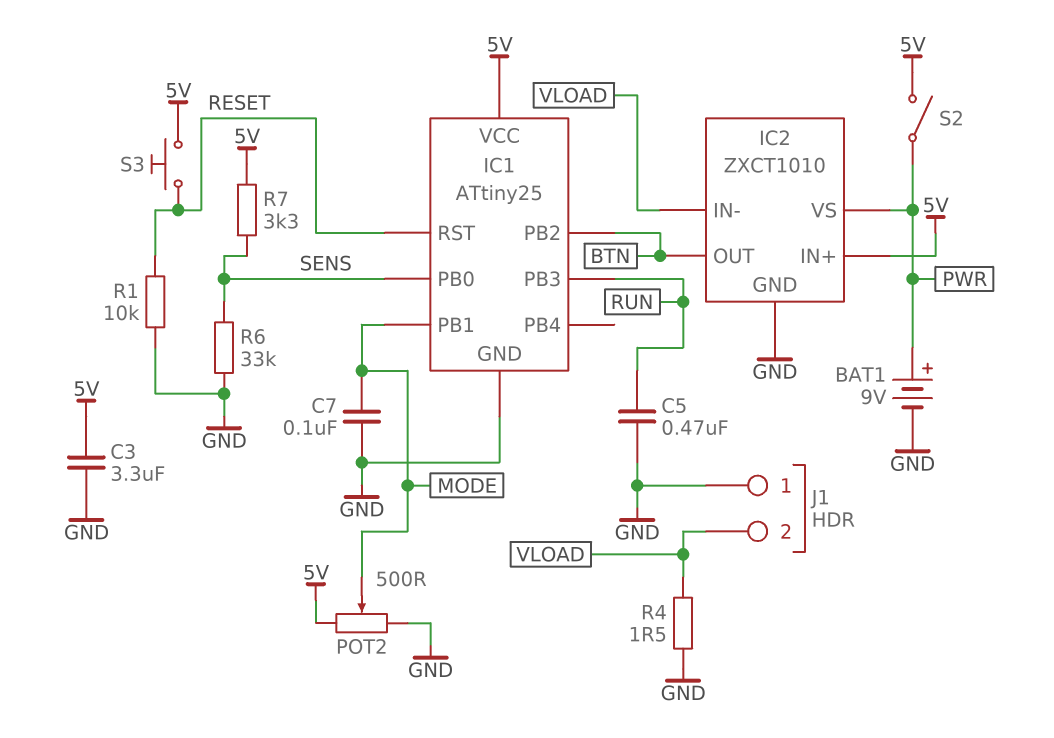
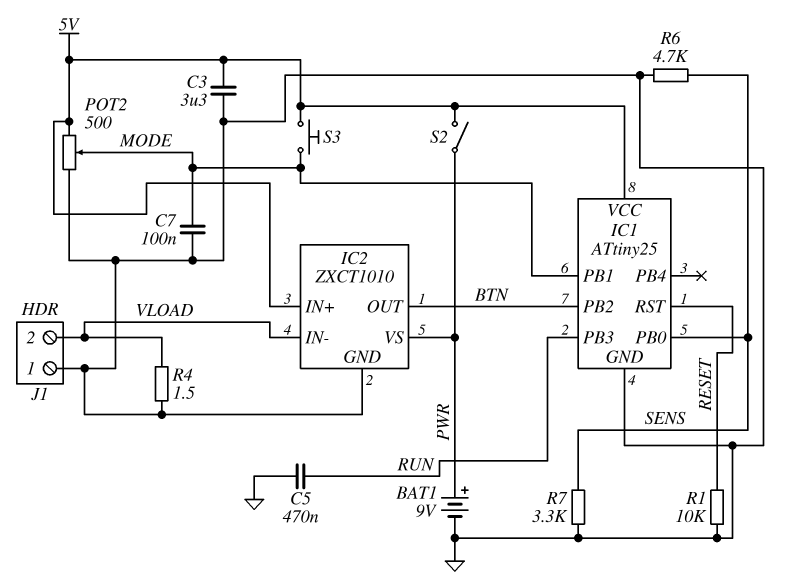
R6: 33k (GND, SENS) -> 4.7k (GND, SENS)
R7: 3.3k (5V, SENS) -> 3.3k (GND, SENS)
S3: button (5V, RESET) -> button (5V, MODE)

